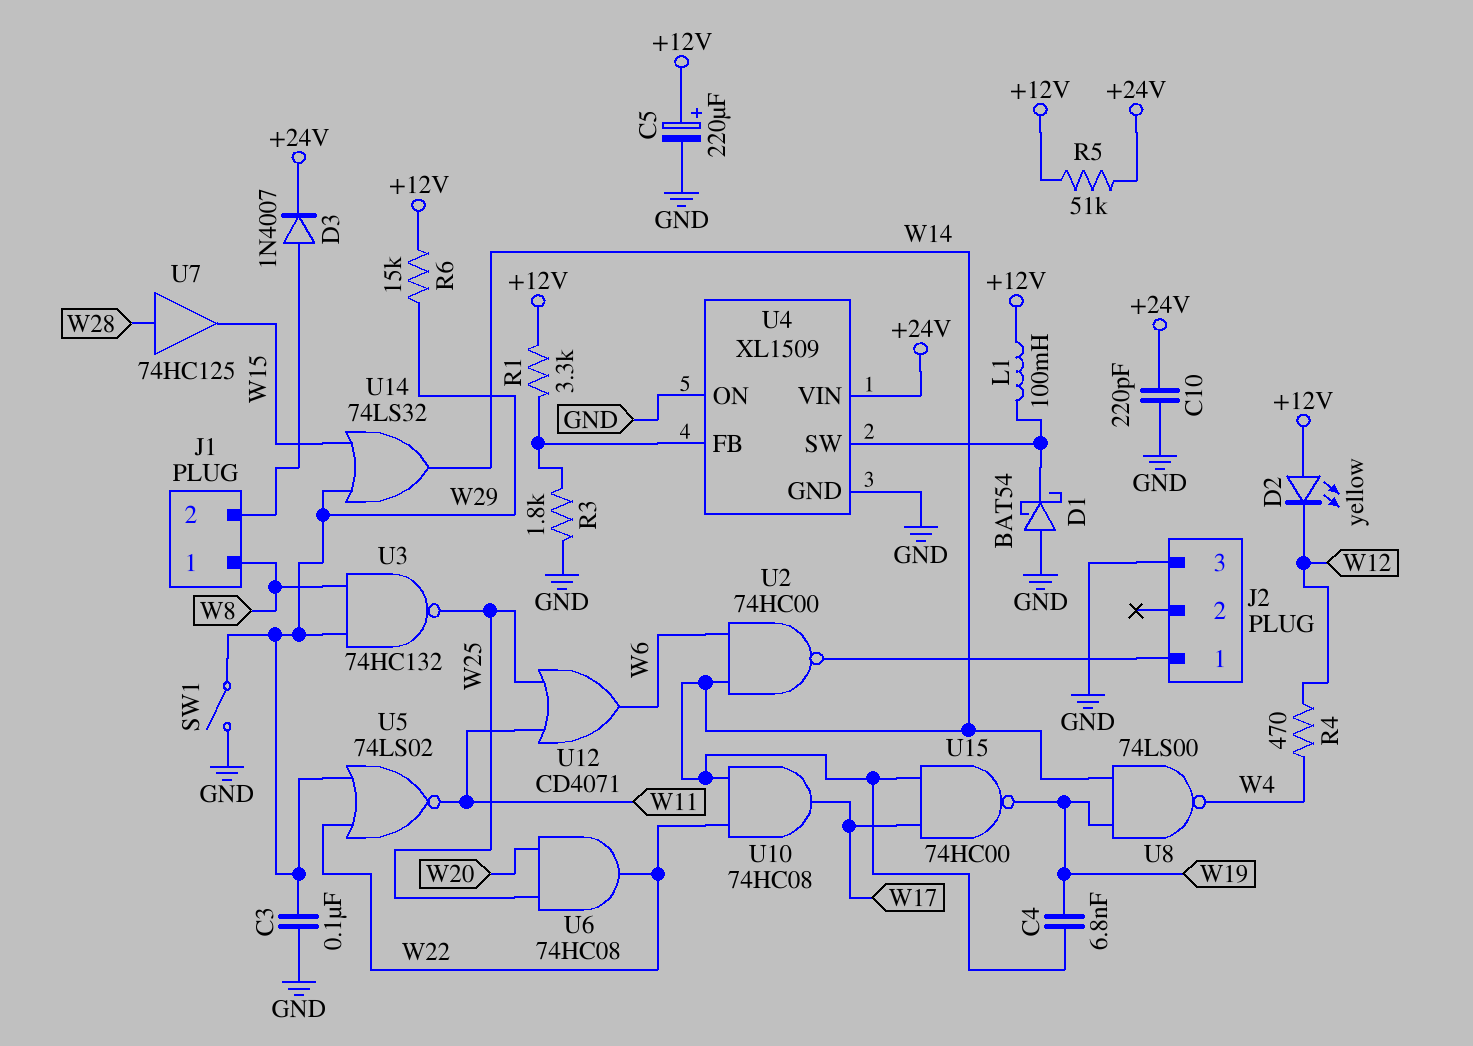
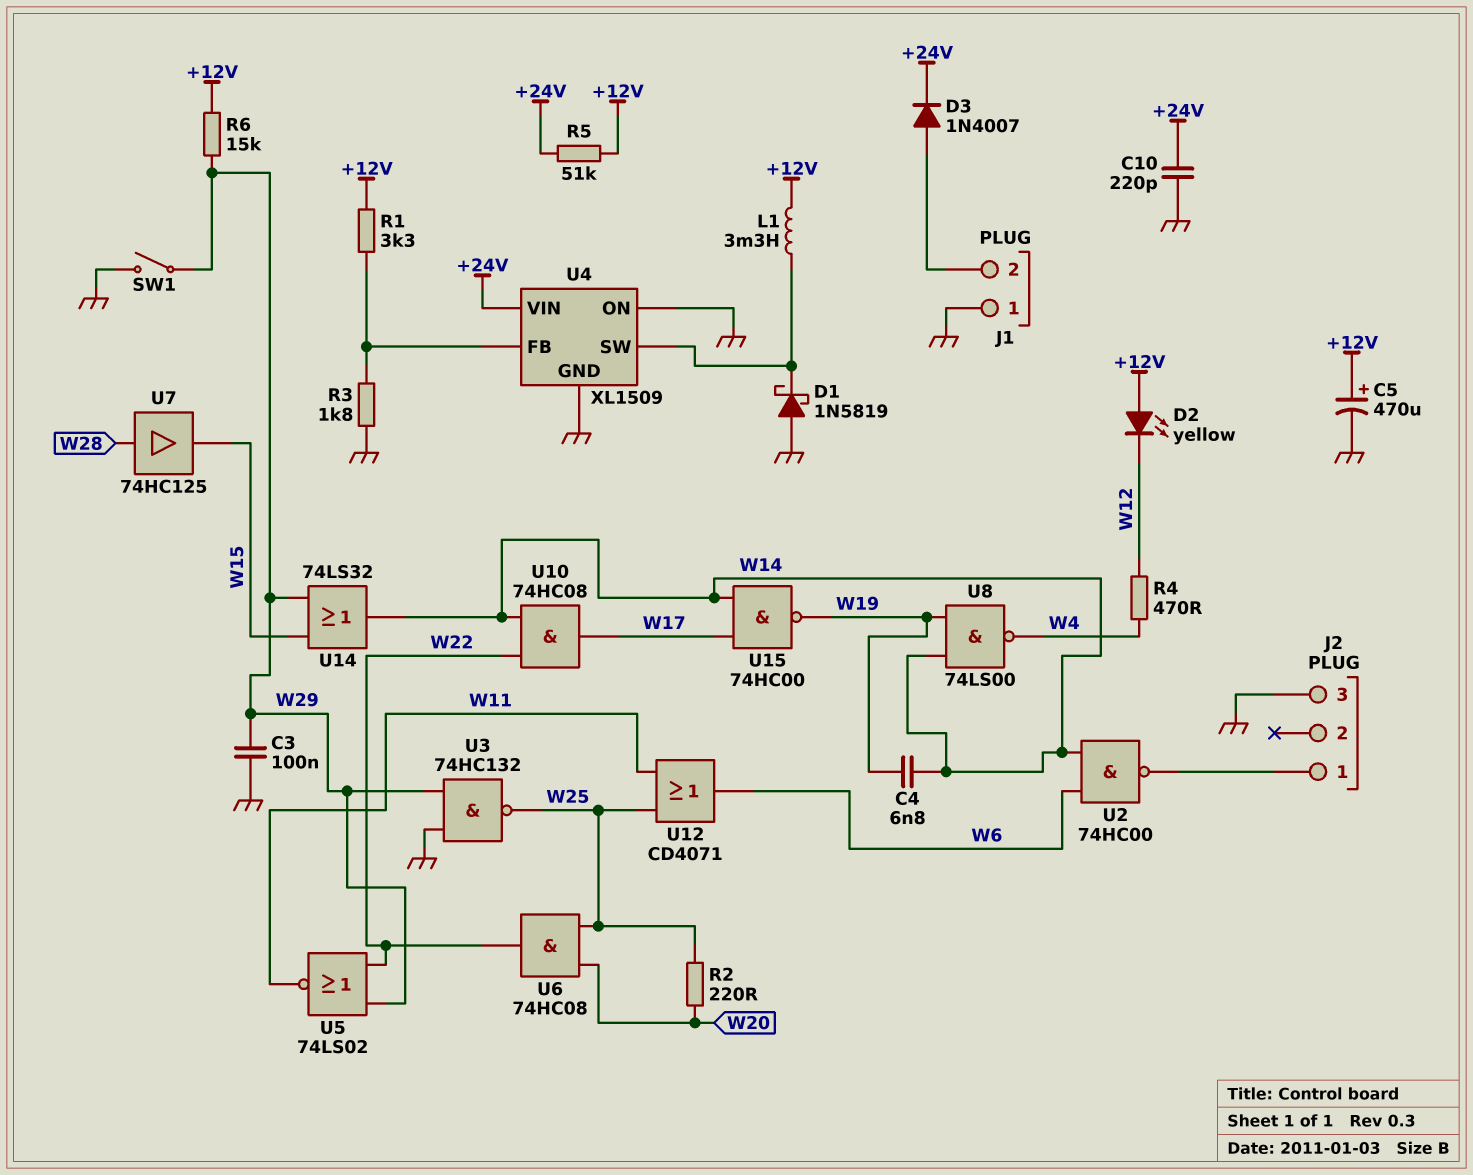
C5: 220uF (plus +12V, minus GND) -> 470uF (plus +12V, minus GND)
D1: schottky BAT54 (A GND, K U4/SW) -> schottky 1N5819 (A GND, K U4/SW)
J1 pin 1: W8 -> GND
L1: 100mH (+12V, U4/SW) -> 3.3mH (+12V, U4/SW)
R2: none -> 220 (W20, W25)
U3: NAND 74HC132 (in W8, in W29, out W25) -> NAND 74HC132 (in GND, in W29, out W25)

